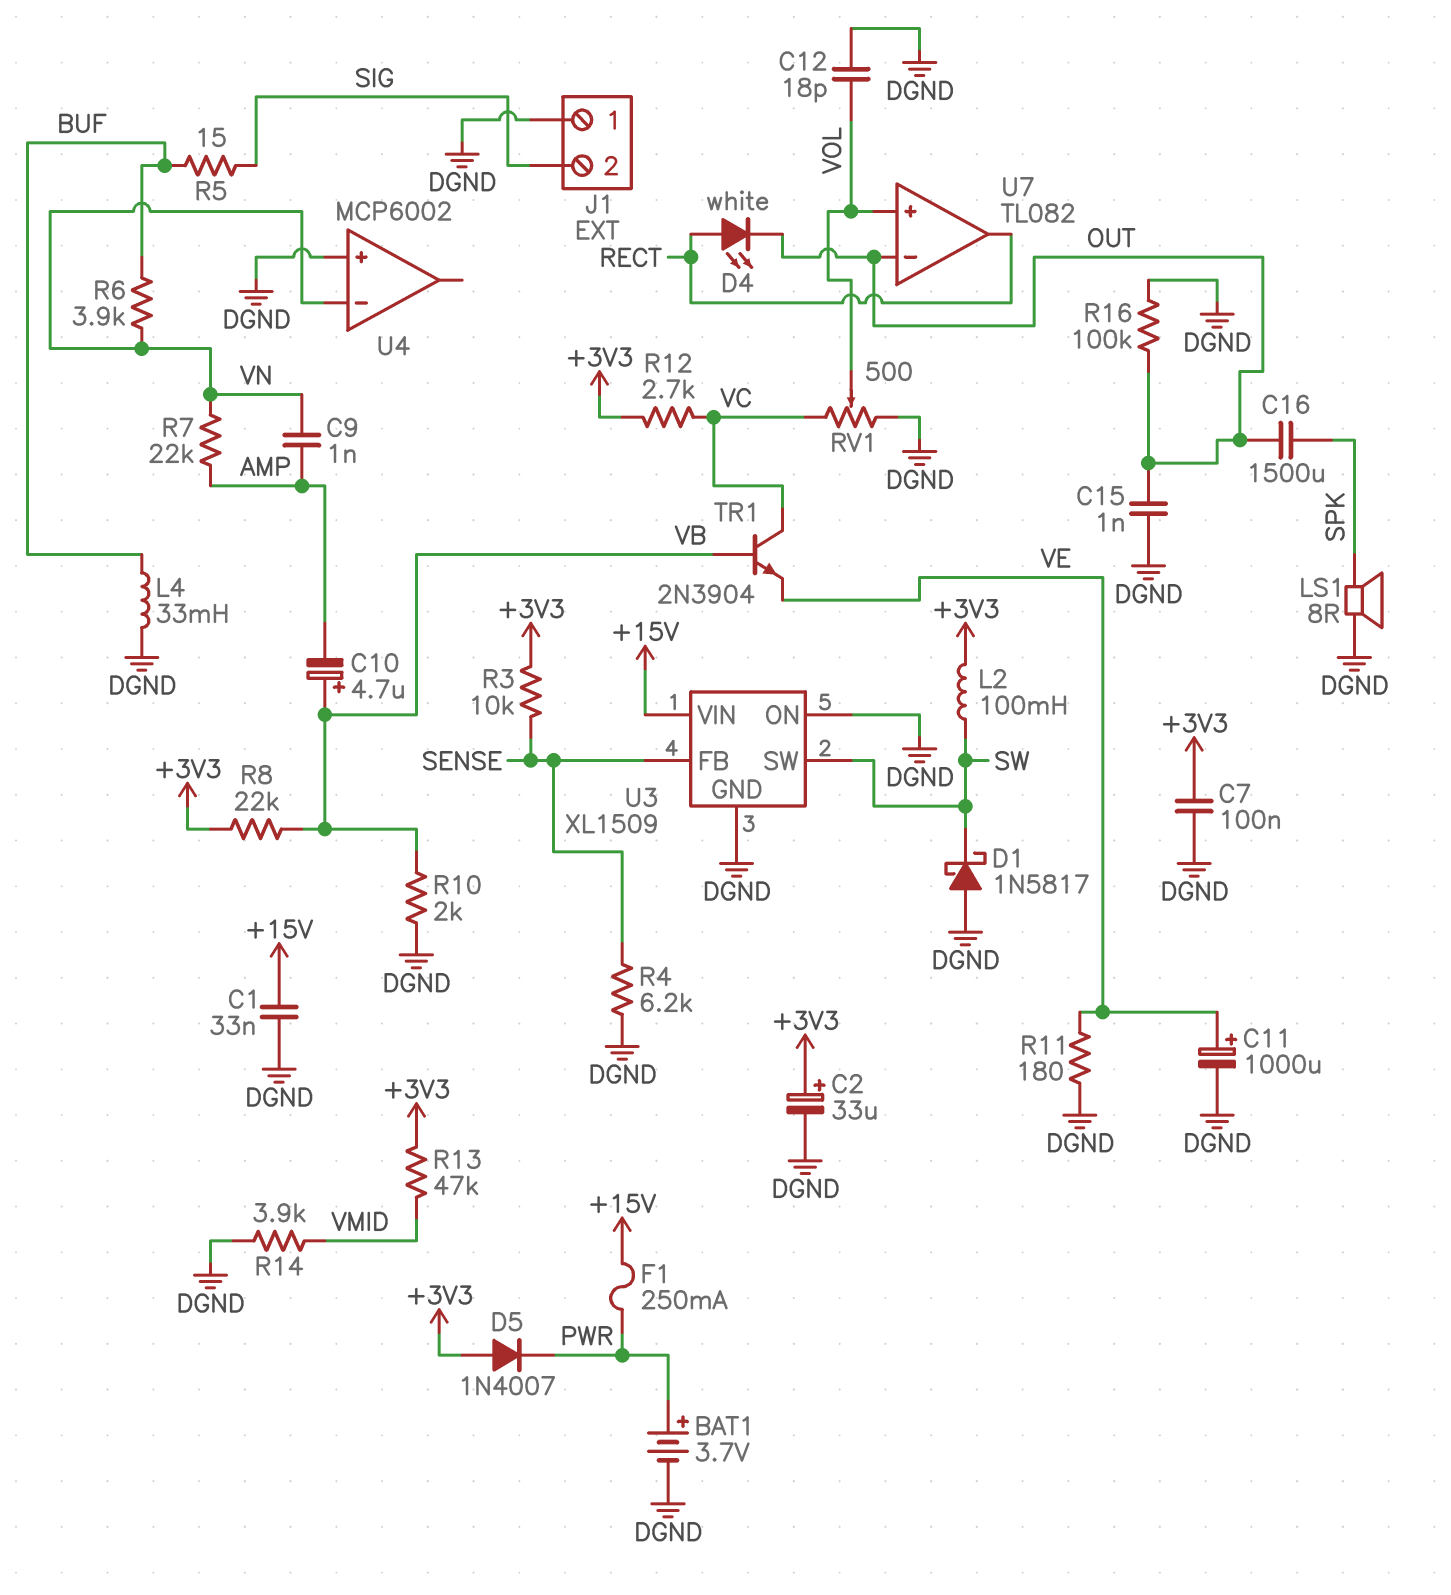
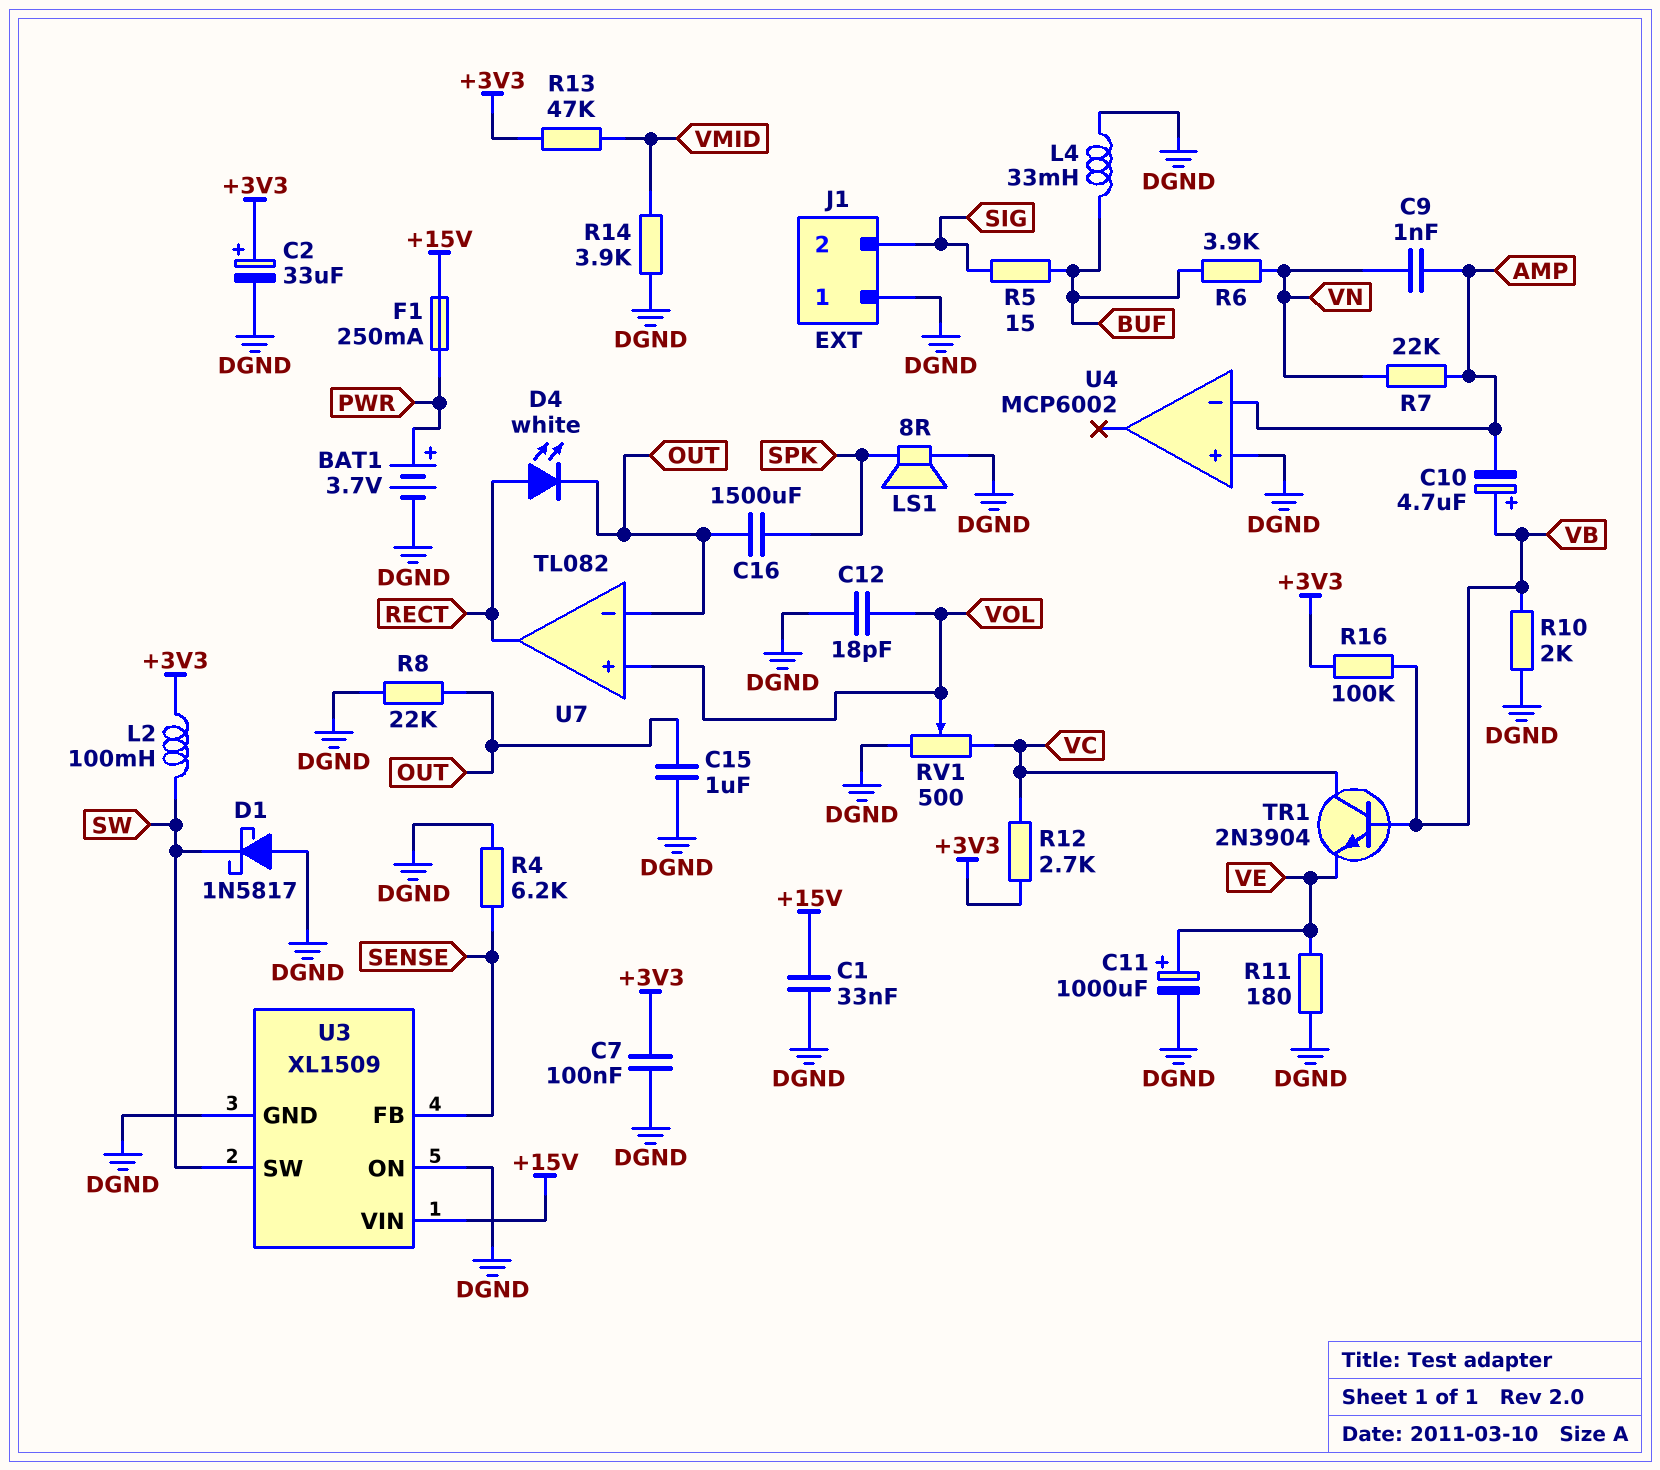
C15: 1nF (DGND, OUT) -> 1uF (DGND, OUT)
D5: diode 1N4007 (A +3V3, K PWR) -> none
R3: 10k (+3V3, SENSE) -> none
R8: 22k (+3V3, VB) -> 22k (DGND, OUT)
R16: 100k (DGND, OUT) -> 100k (+3V3, VB)
U4 pin in-: VN -> AMP

